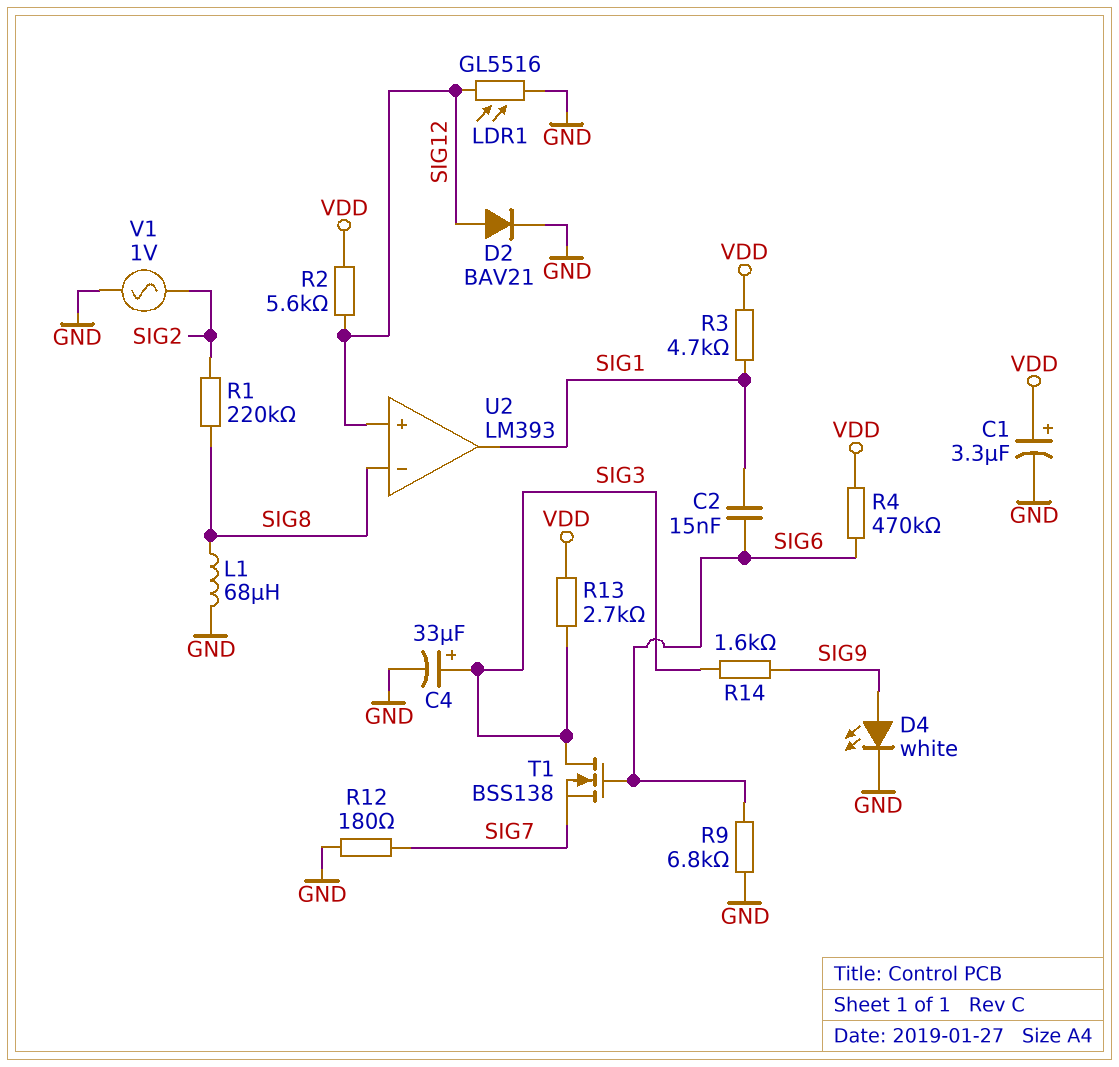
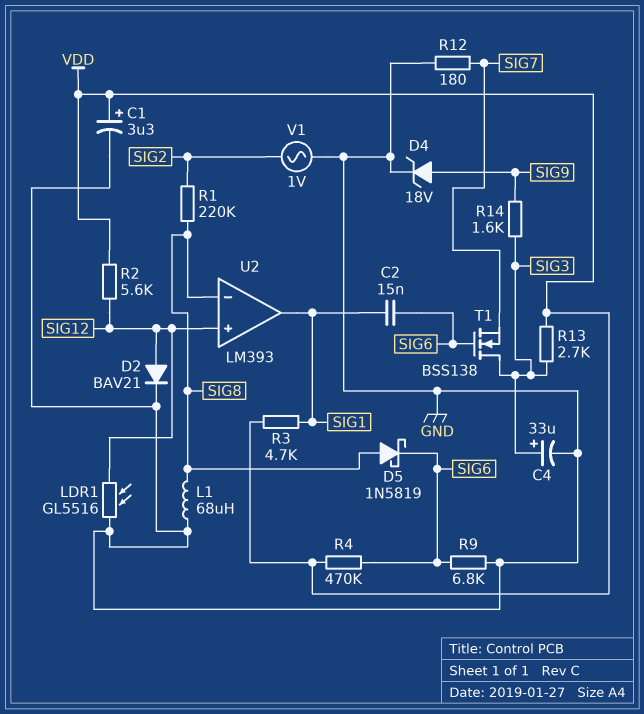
D4: LED white (A SIG9, K GND) -> zener 18V (A SIG9, K GND)
D5: none -> schottky 1N5819 (A SIG8, K SIG6)

